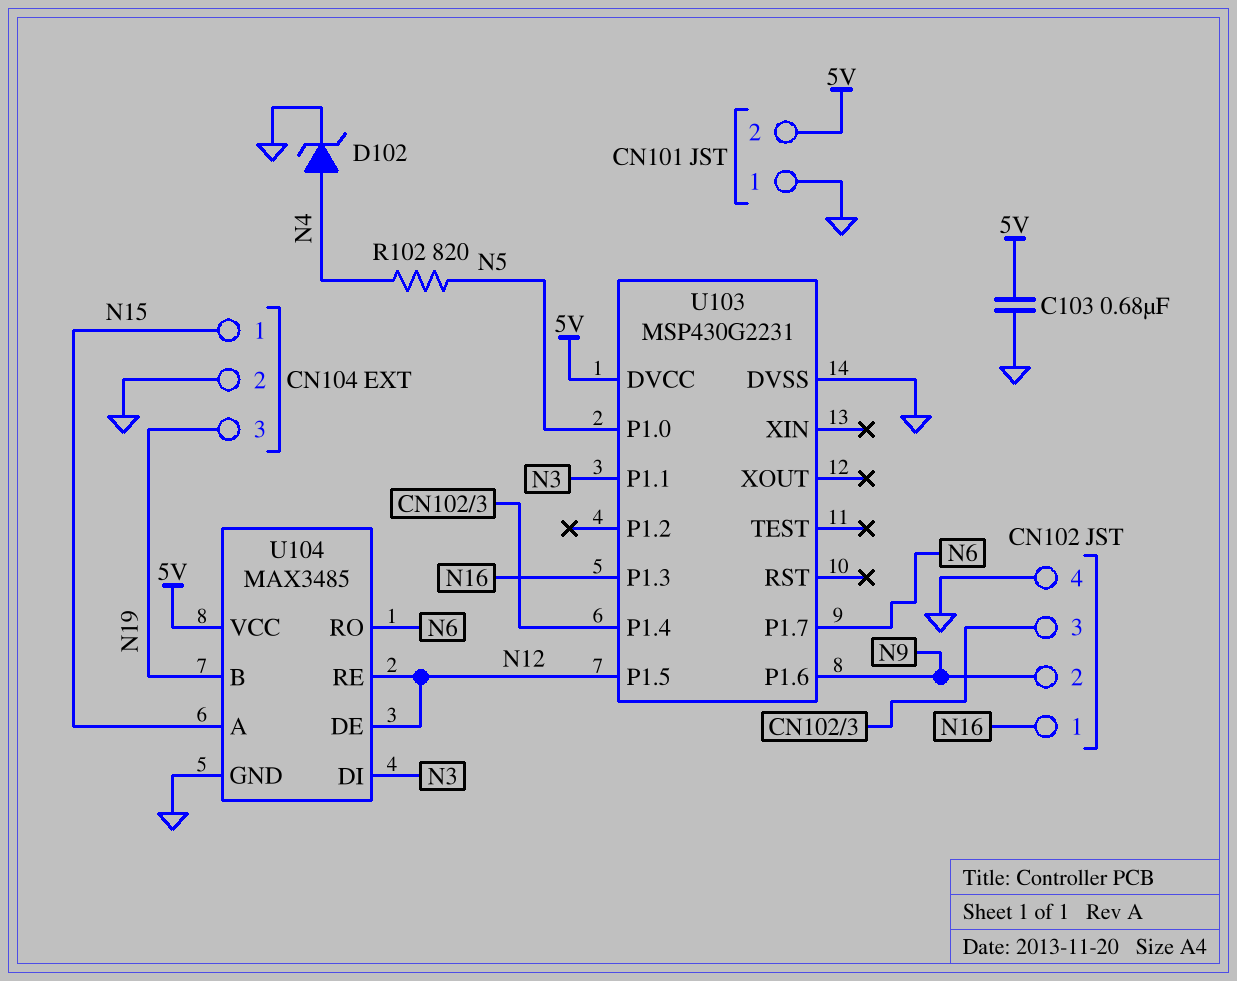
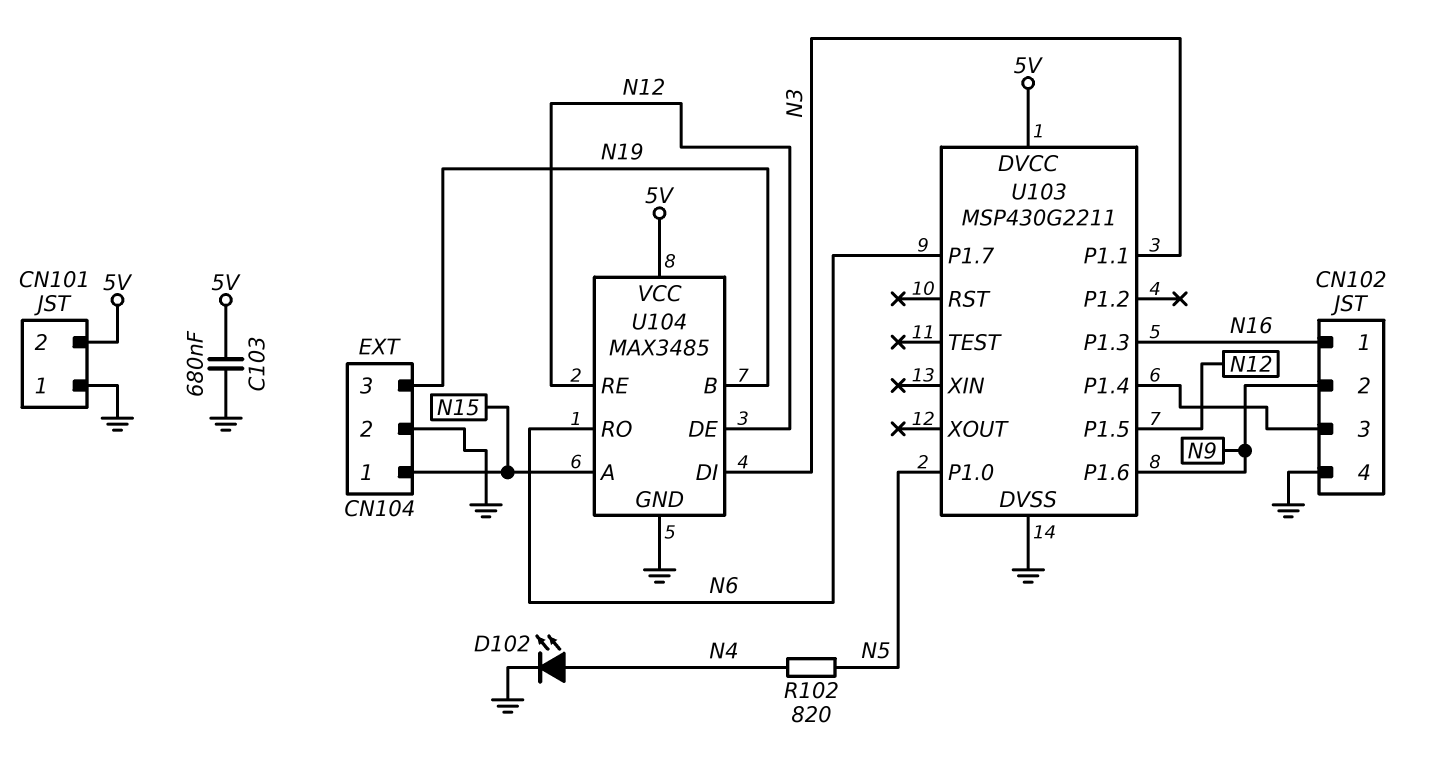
D102: zener (A N4, K GND) -> LED (A N4, K GND)
U103: MSP430G2231 -> MSP430G2211

